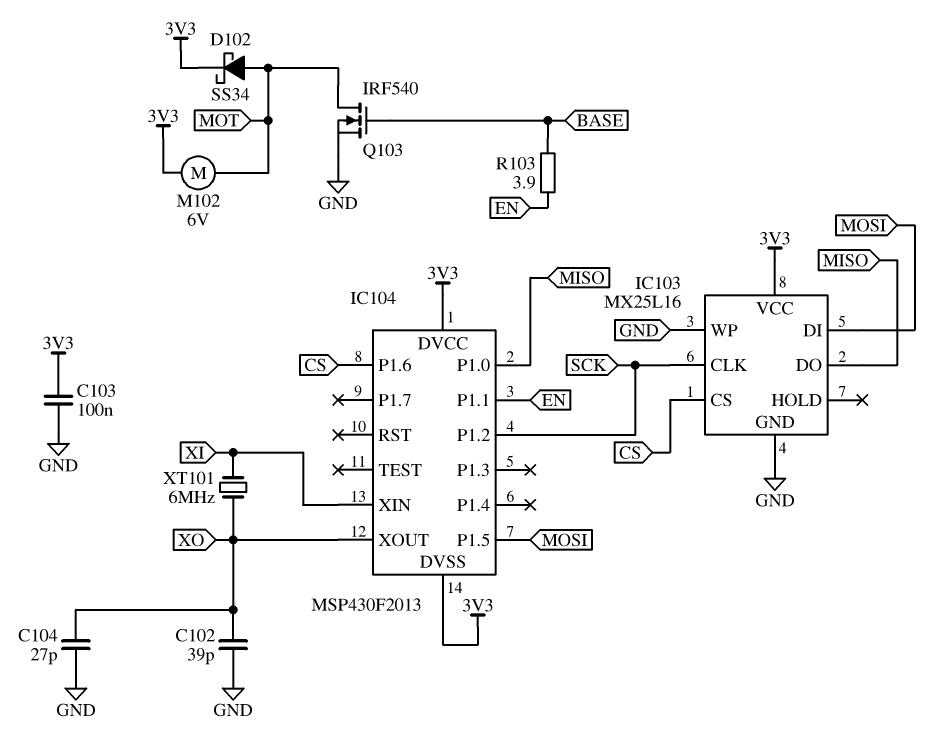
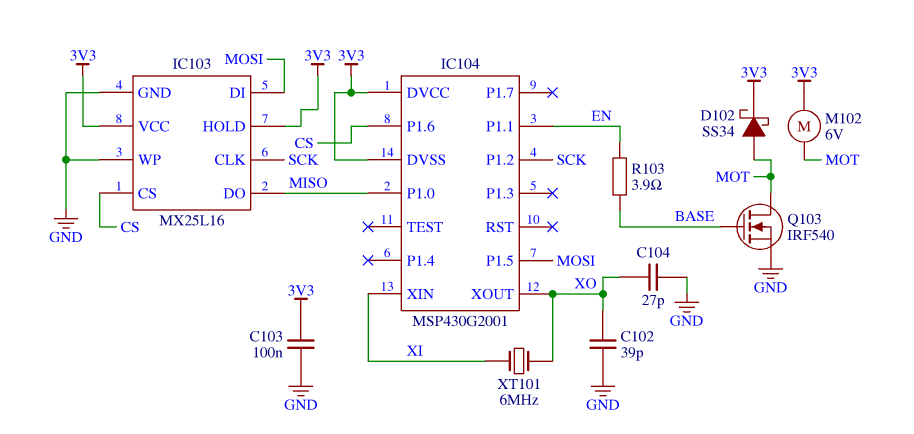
IC103 pin HOLD: none -> 3V3
IC104: MSP430F2013 -> MSP430G2001

